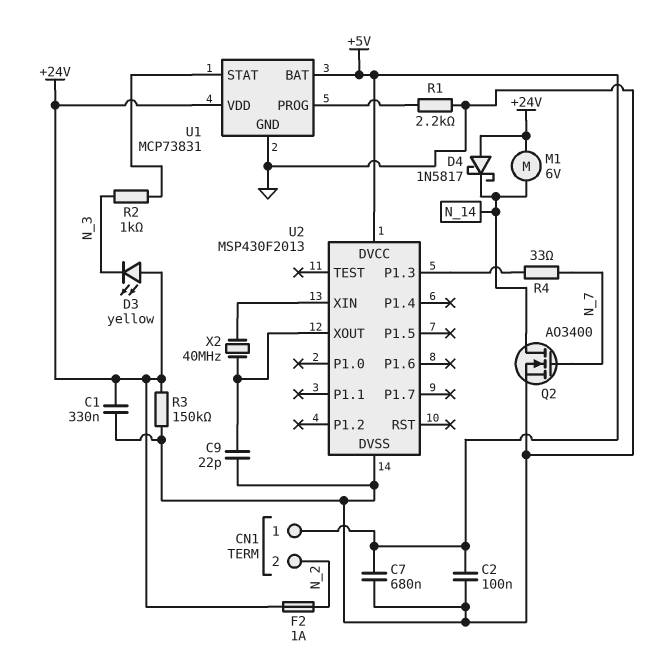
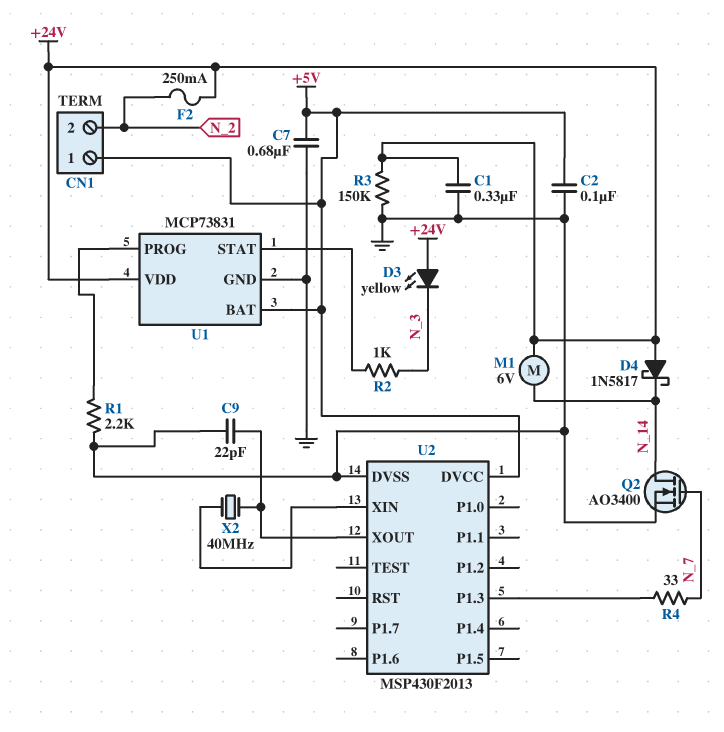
F2: 1A (+24V, N_2) -> 250mA (+24V, N_2)

